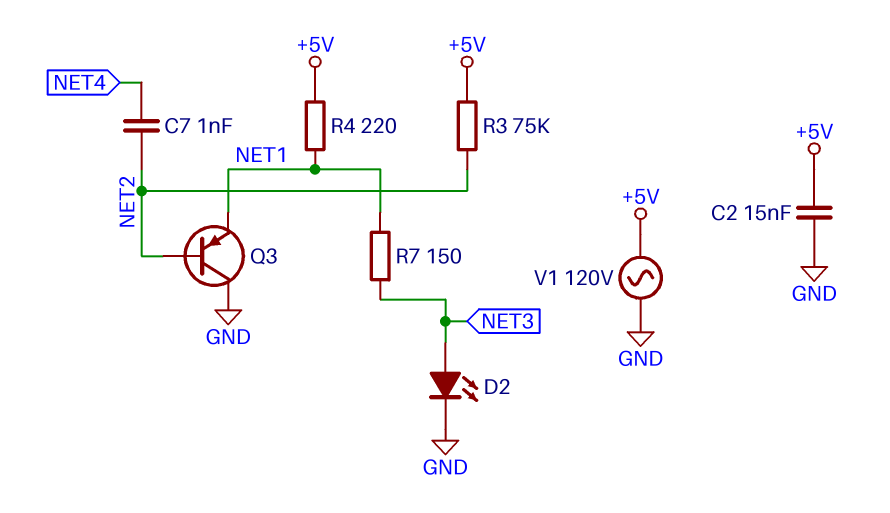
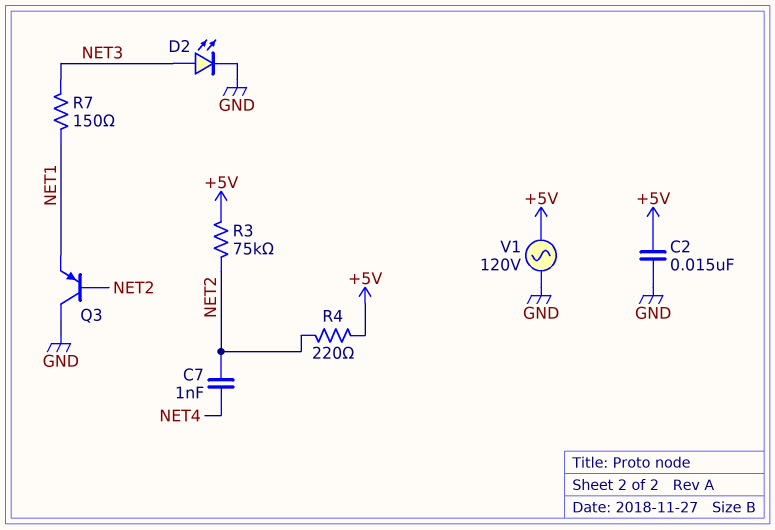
R4: 220 (+5V, NET1) -> 220 (+5V, NET2)

